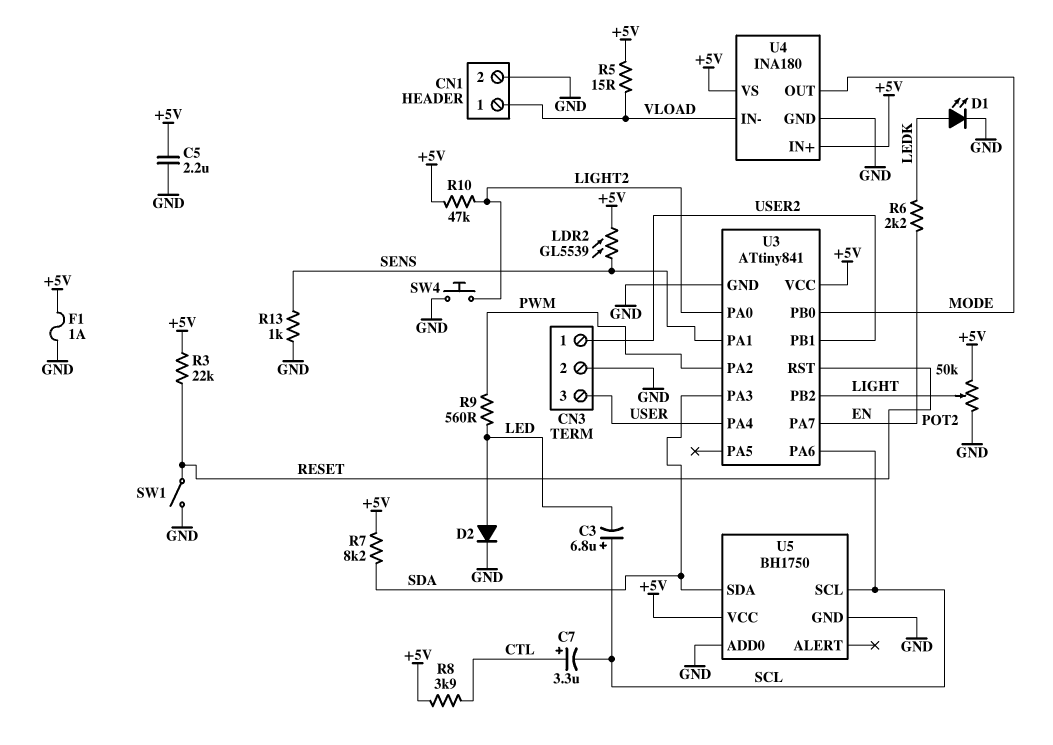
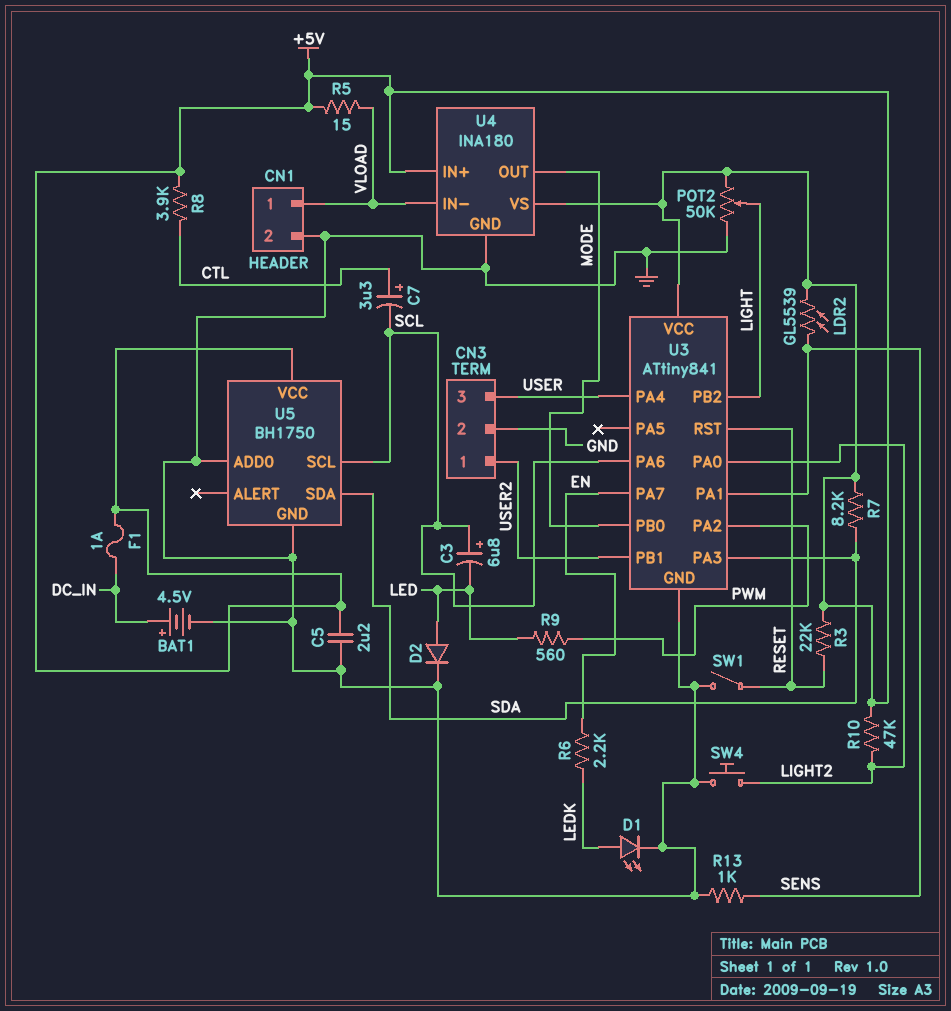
BAT1: none -> 4.5V (plus DC_IN, minus GND)
F1: 1A (+5V, GND) -> 1A (+5V, DC_IN)

